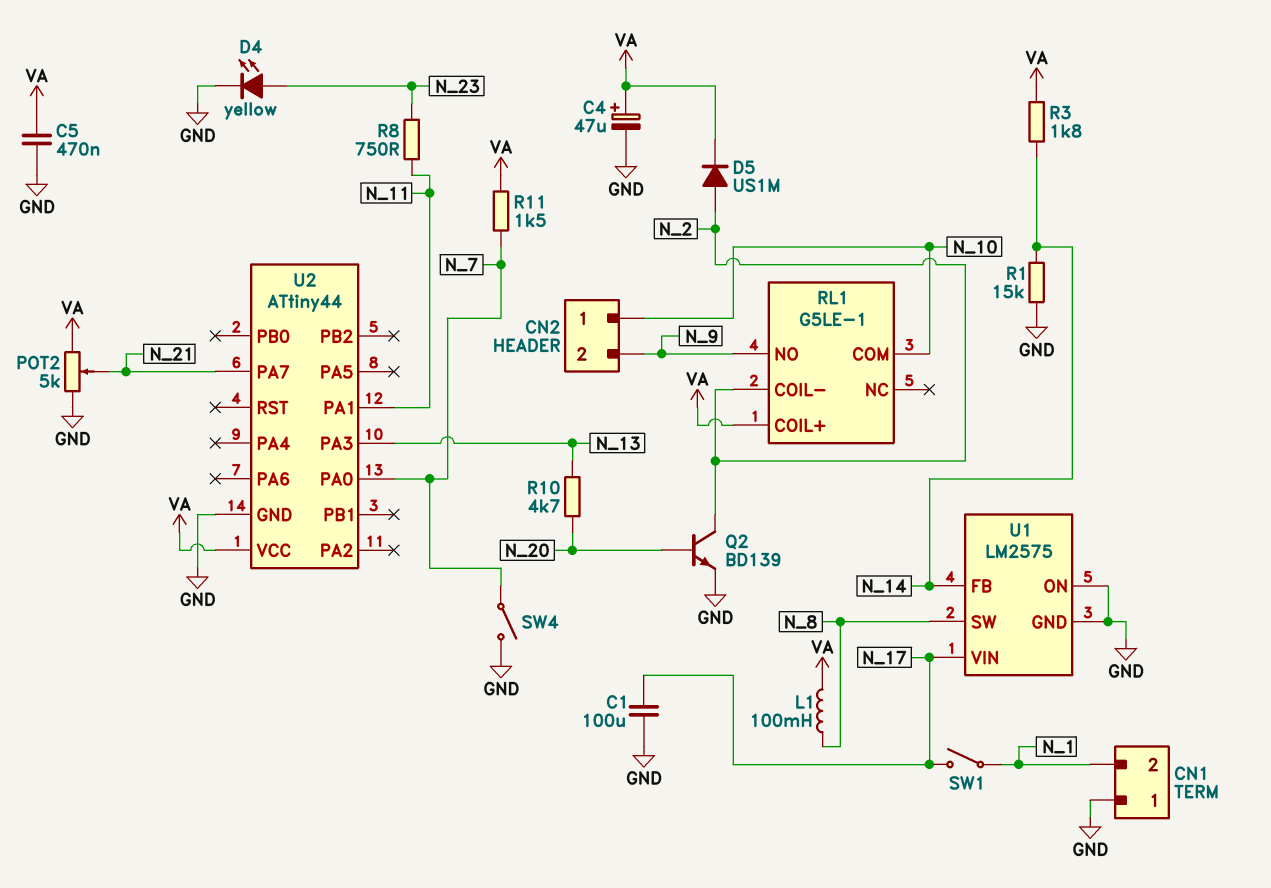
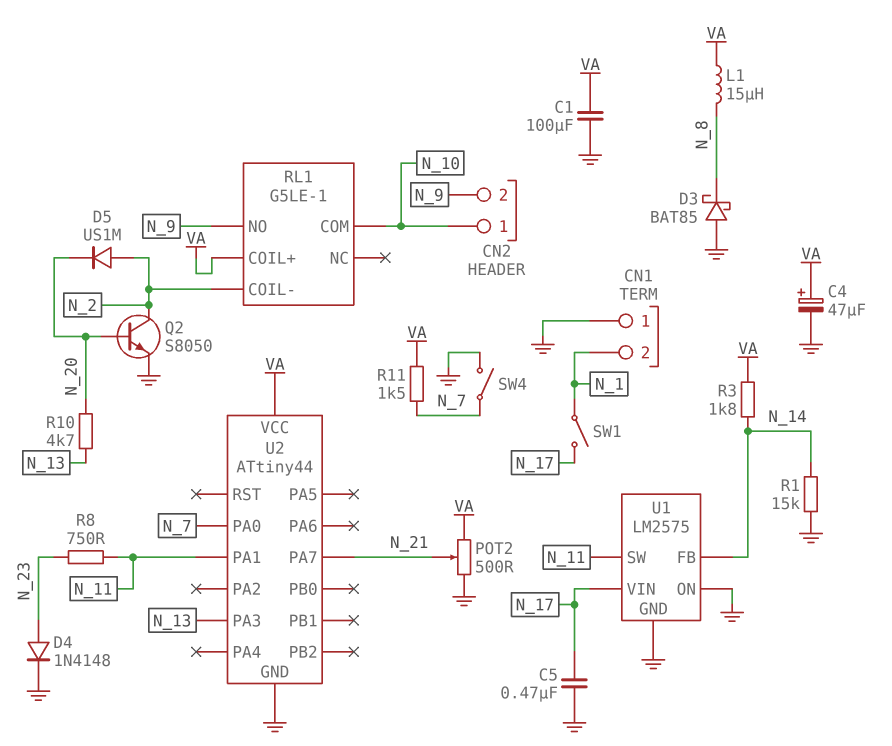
C1: 100uF (GND, N_17) -> 100uF (GND, VA)
C5: 470nF (GND, VA) -> 470nF (GND, N_17)
D3: none -> schottky BAT85 (A GND, K N_8)
D4: LED yellow (A N_23, K GND) -> diode 1N4148 (A N_23, K GND)
D5: diode US1M (A N_2, K VA) -> diode US1M (A N_2, K N_20)
L1: 100mH (N_8, VA) -> 15uH (N_8, VA)
POT2: 5k (GND, VA, wiper N_21) -> 500 (GND, VA, wiper N_21)
Q2: NPN BD139 (B N_20, C N_2, E GND) -> NPN S8050 (B N_20, C N_2, E GND)
U1 pin SW: N_8 -> N_11

